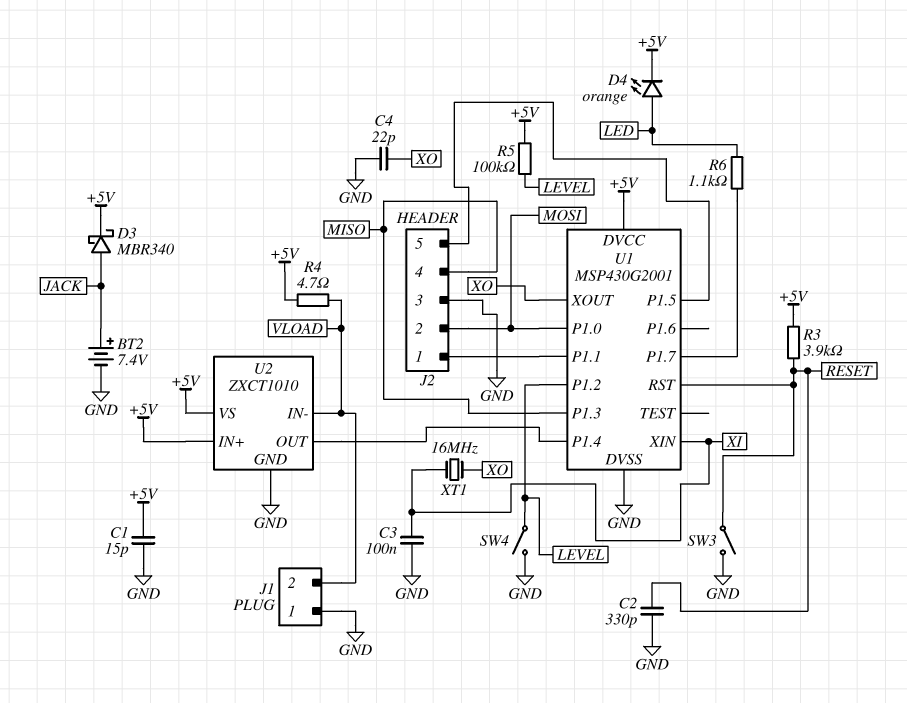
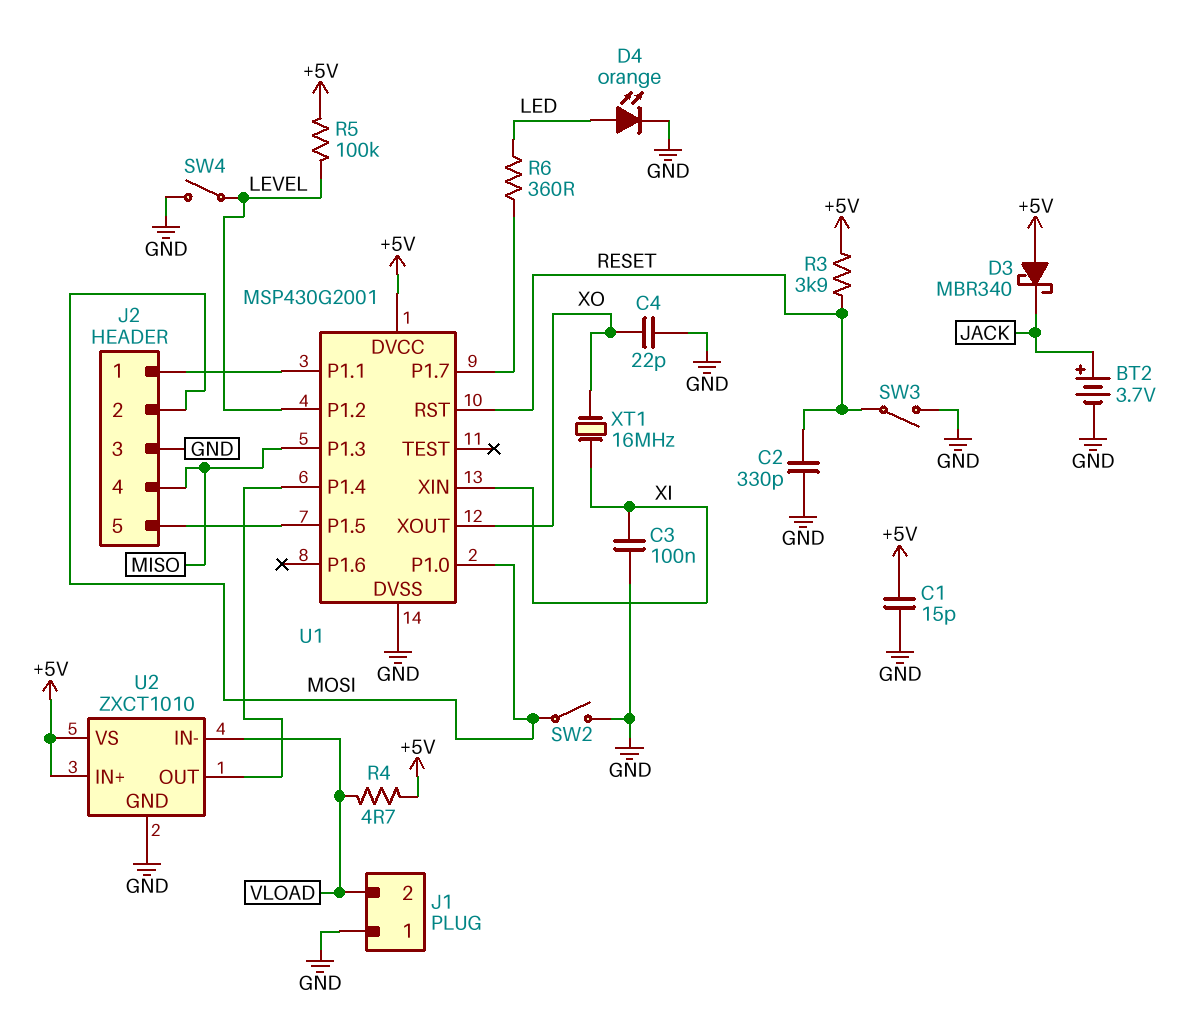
BT2: 7.4V (plus JACK, minus GND) -> 3.7V (plus JACK, minus GND)
D3: schottky MBR340 (A JACK, K +5V) -> schottky MBR340 (A +5V, K JACK)
D4: LED orange (A LED, K +5V) -> LED orange (A LED, K GND)
R6: 1.1k (LED, U1/P1.7) -> 360 (LED, U1/P1.7)
SW2: none -> switch (GND, MOSI)

